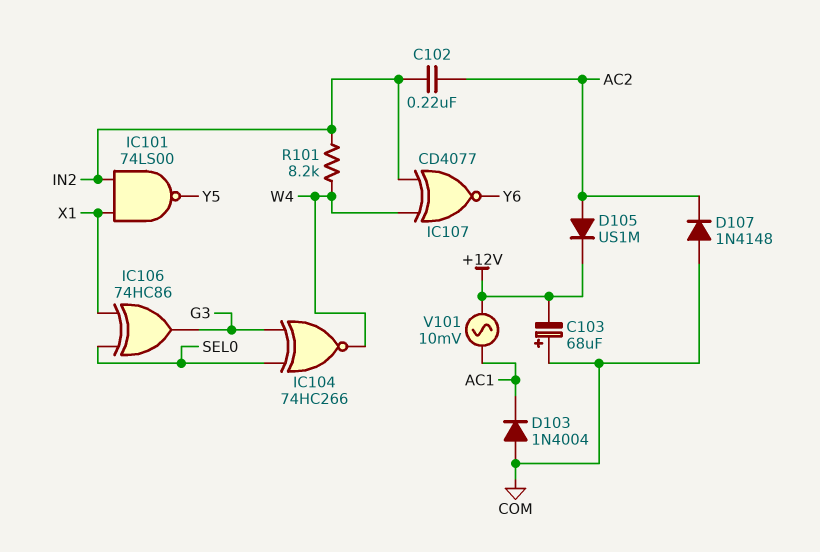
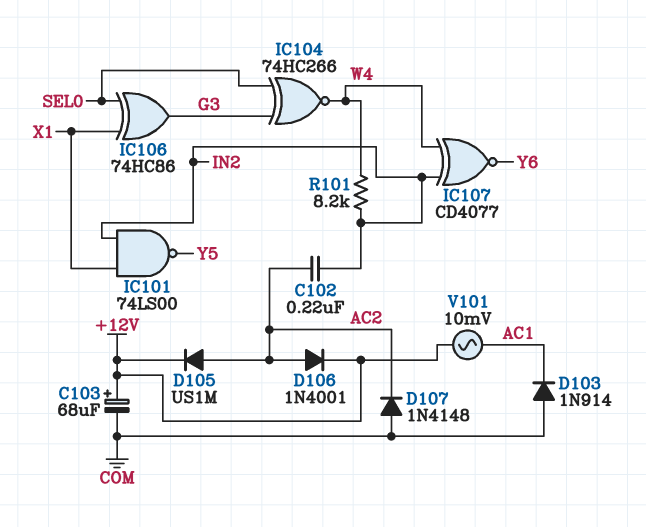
C103: 68uF (plus COM, minus +12V) -> 68uF (plus +12V, minus COM)
D103: diode 1N4004 (A COM, K AC1) -> diode 1N914 (A COM, K AC1)
D106: none -> diode 1N4001 (A AC2, K +12V)

